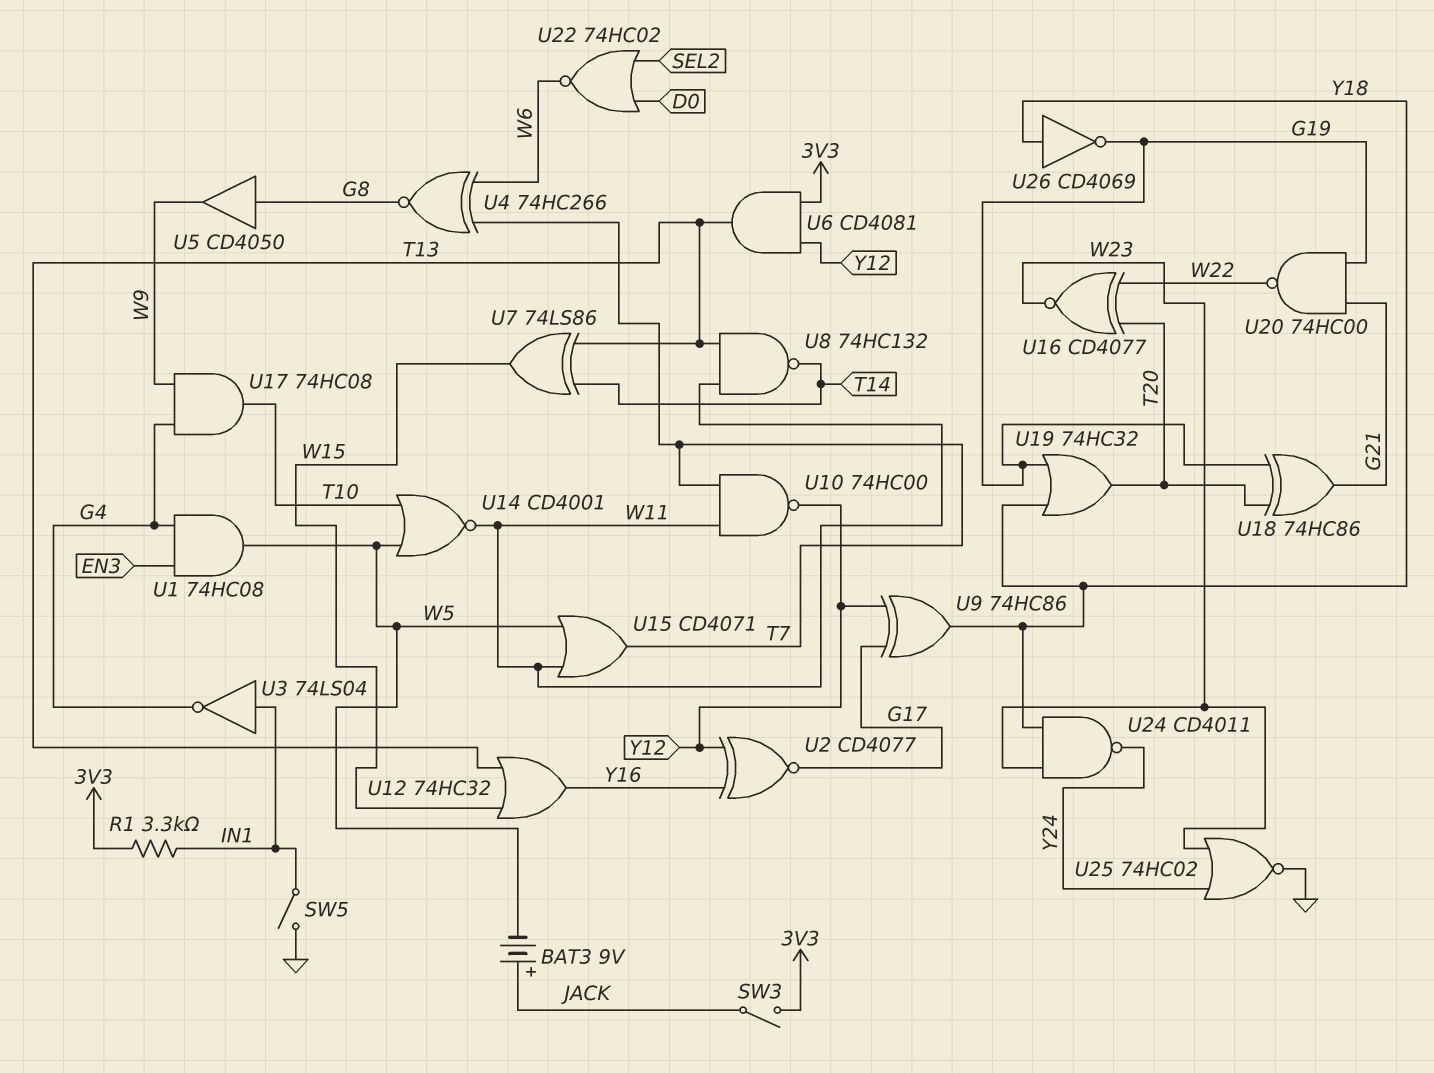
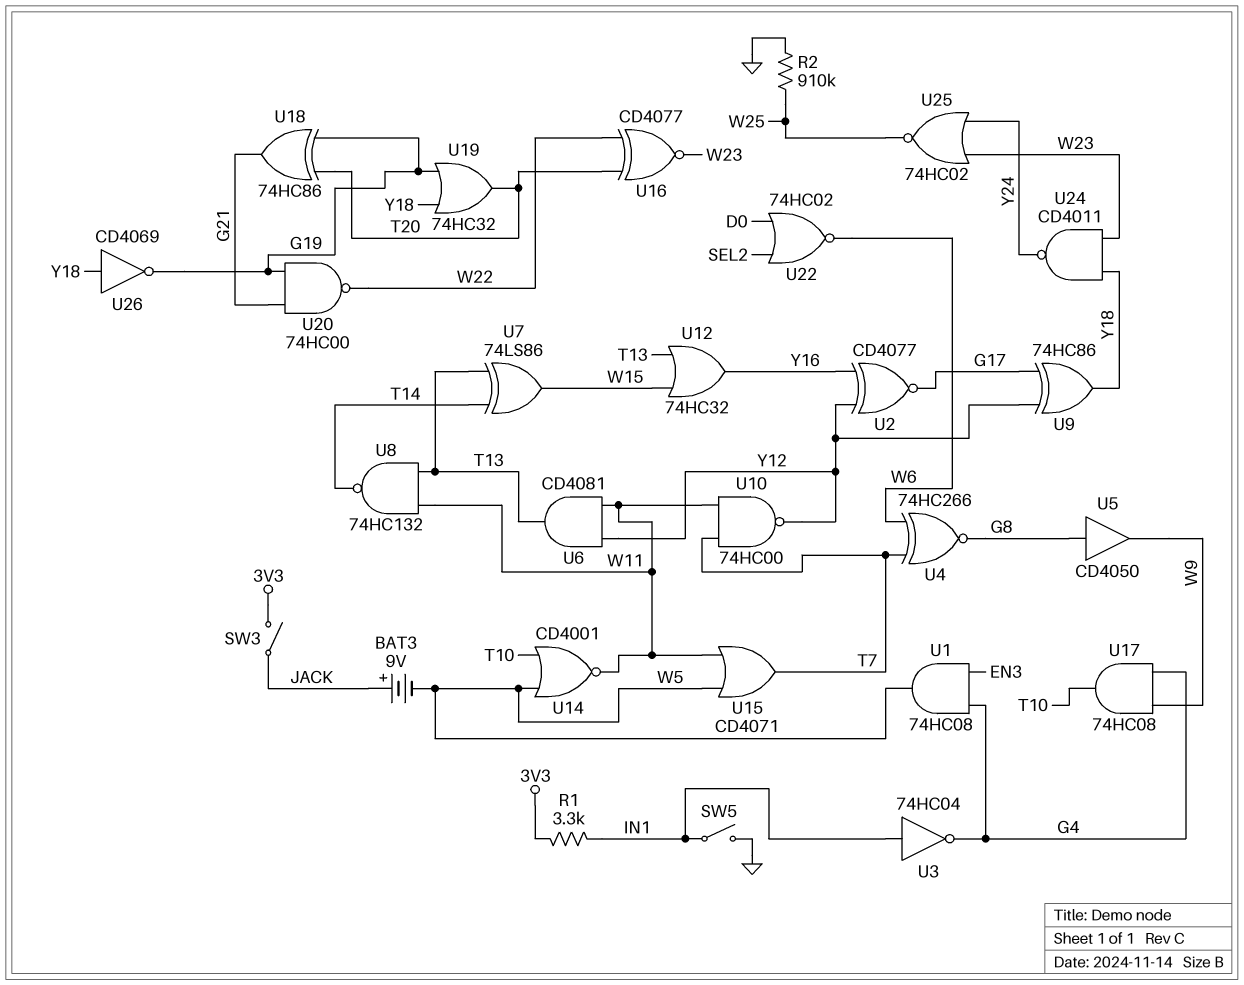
R2: none -> 910k (GND, W25)
U3: NOT 74LS04 (in IN1, out G4) -> NOT 74HC04 (in IN1, out G4)
U6: AND CD4081 (in 3V3, in Y12, out T13) -> AND CD4081 (in W11, in Y12, out T13)
U25: NOR 74HC02 (in W23, in Y24, out GND) -> NOR 74HC02 (in W23, in Y24, out W25)

